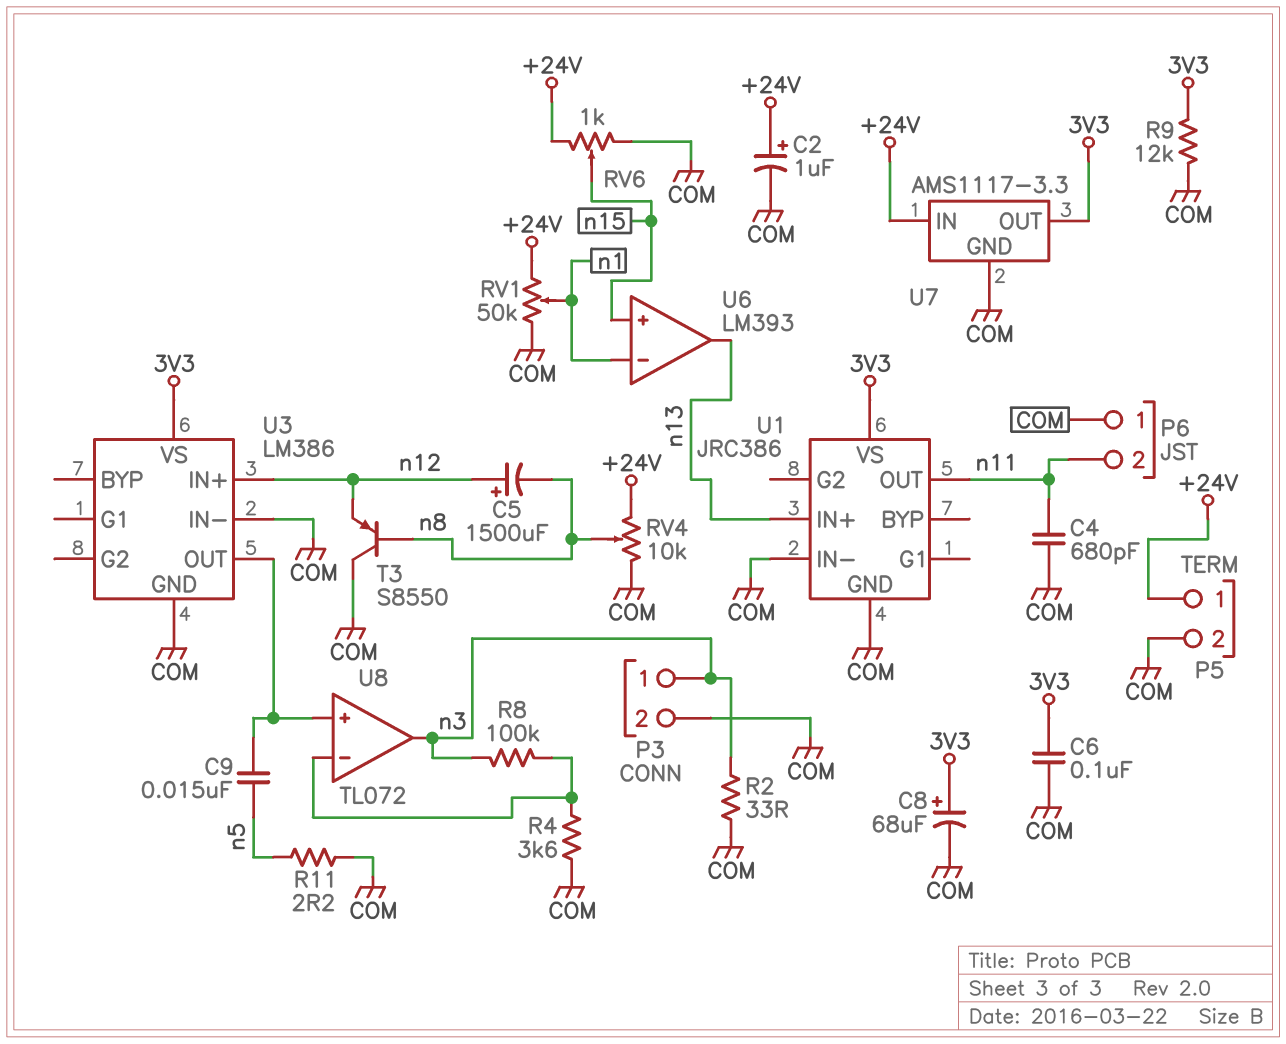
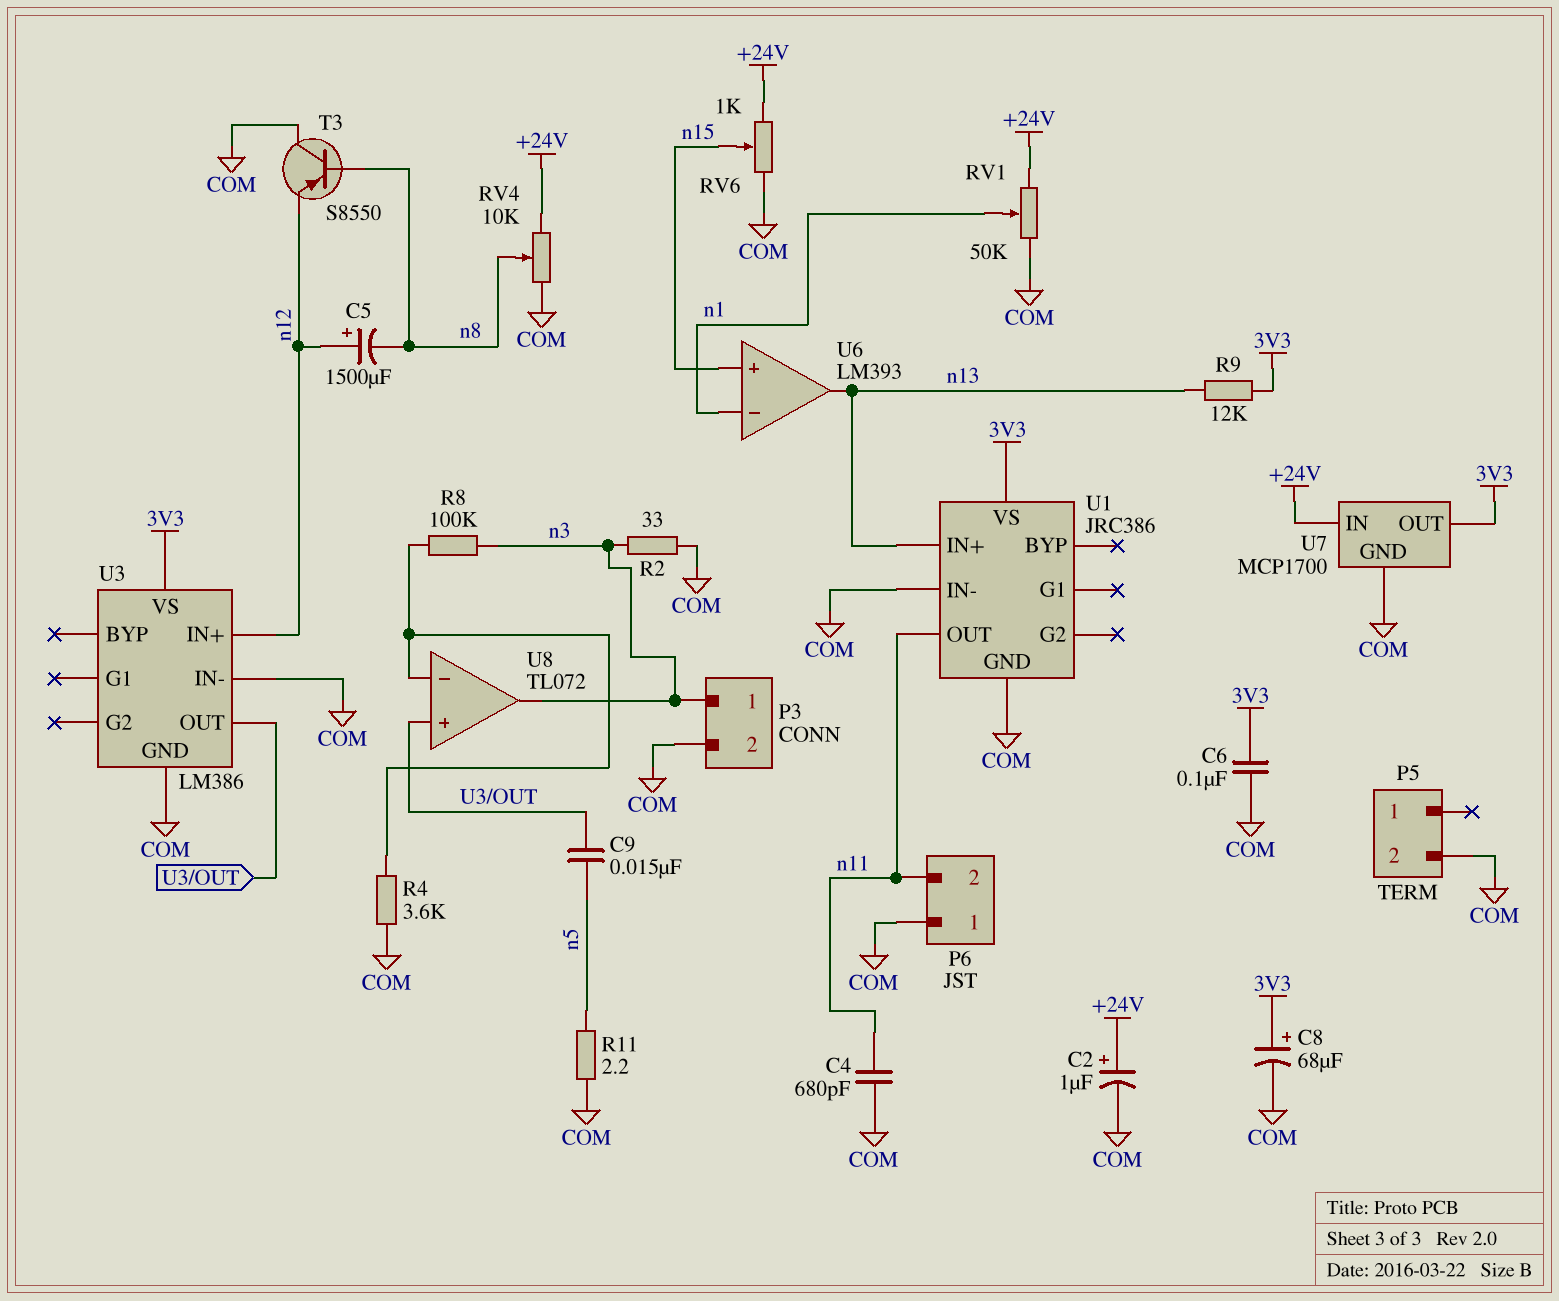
P5 pin 1: +24V -> none
R9: 12k (3V3, COM) -> 12k (3V3, n13)
U7: AMS1117-3.3 -> MCP1700

